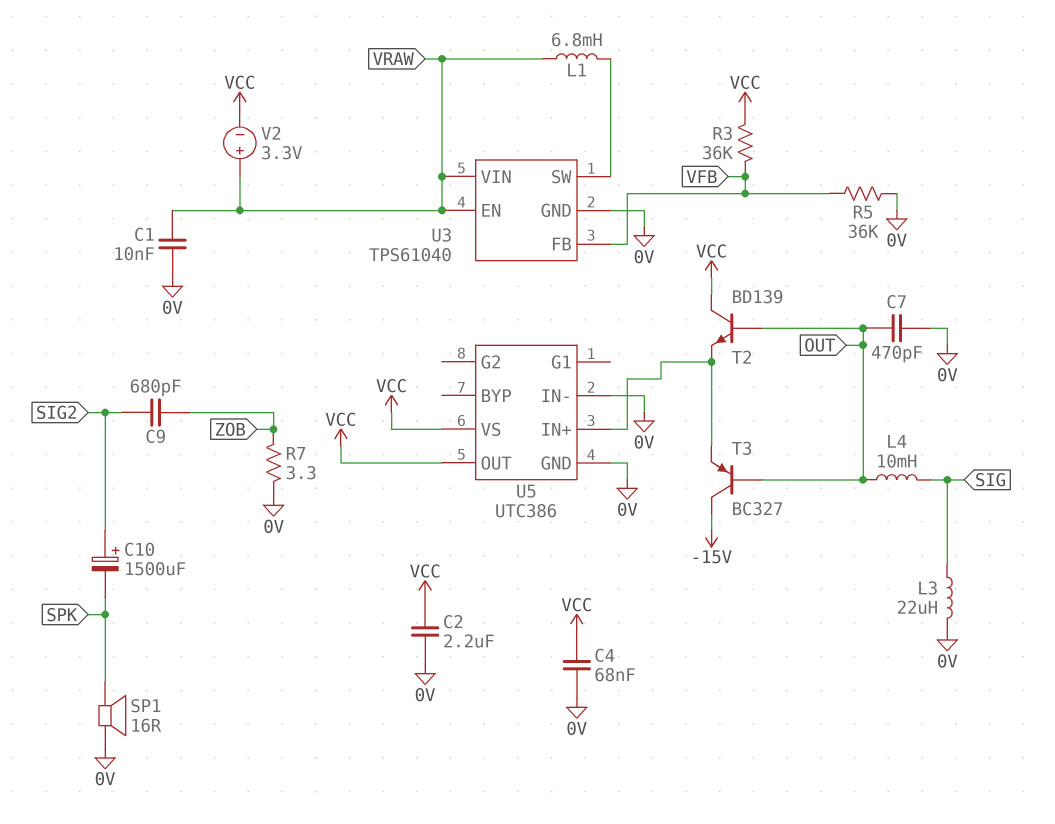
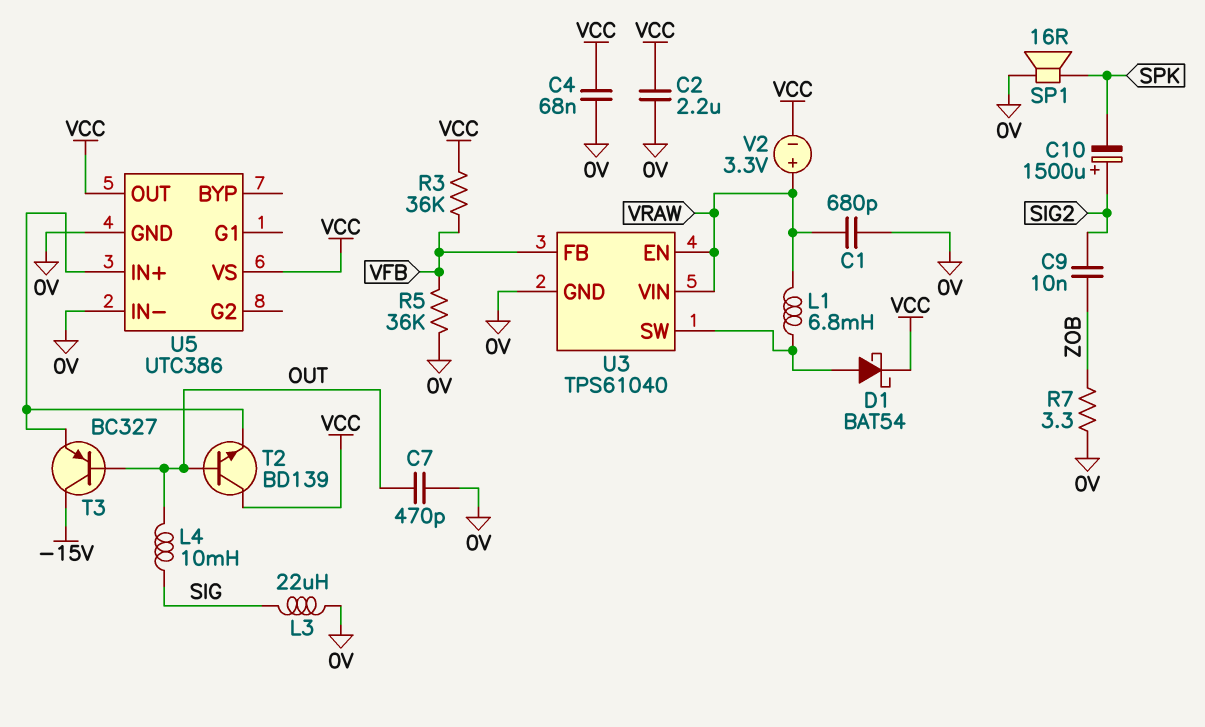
C1: 10nF (0V, VRAW) -> 680pF (0V, VRAW)
C9: 680pF (SIG2, ZOB) -> 10nF (SIG2, ZOB)
D1: none -> schottky BAT54 (A U3/SW, K VCC)

